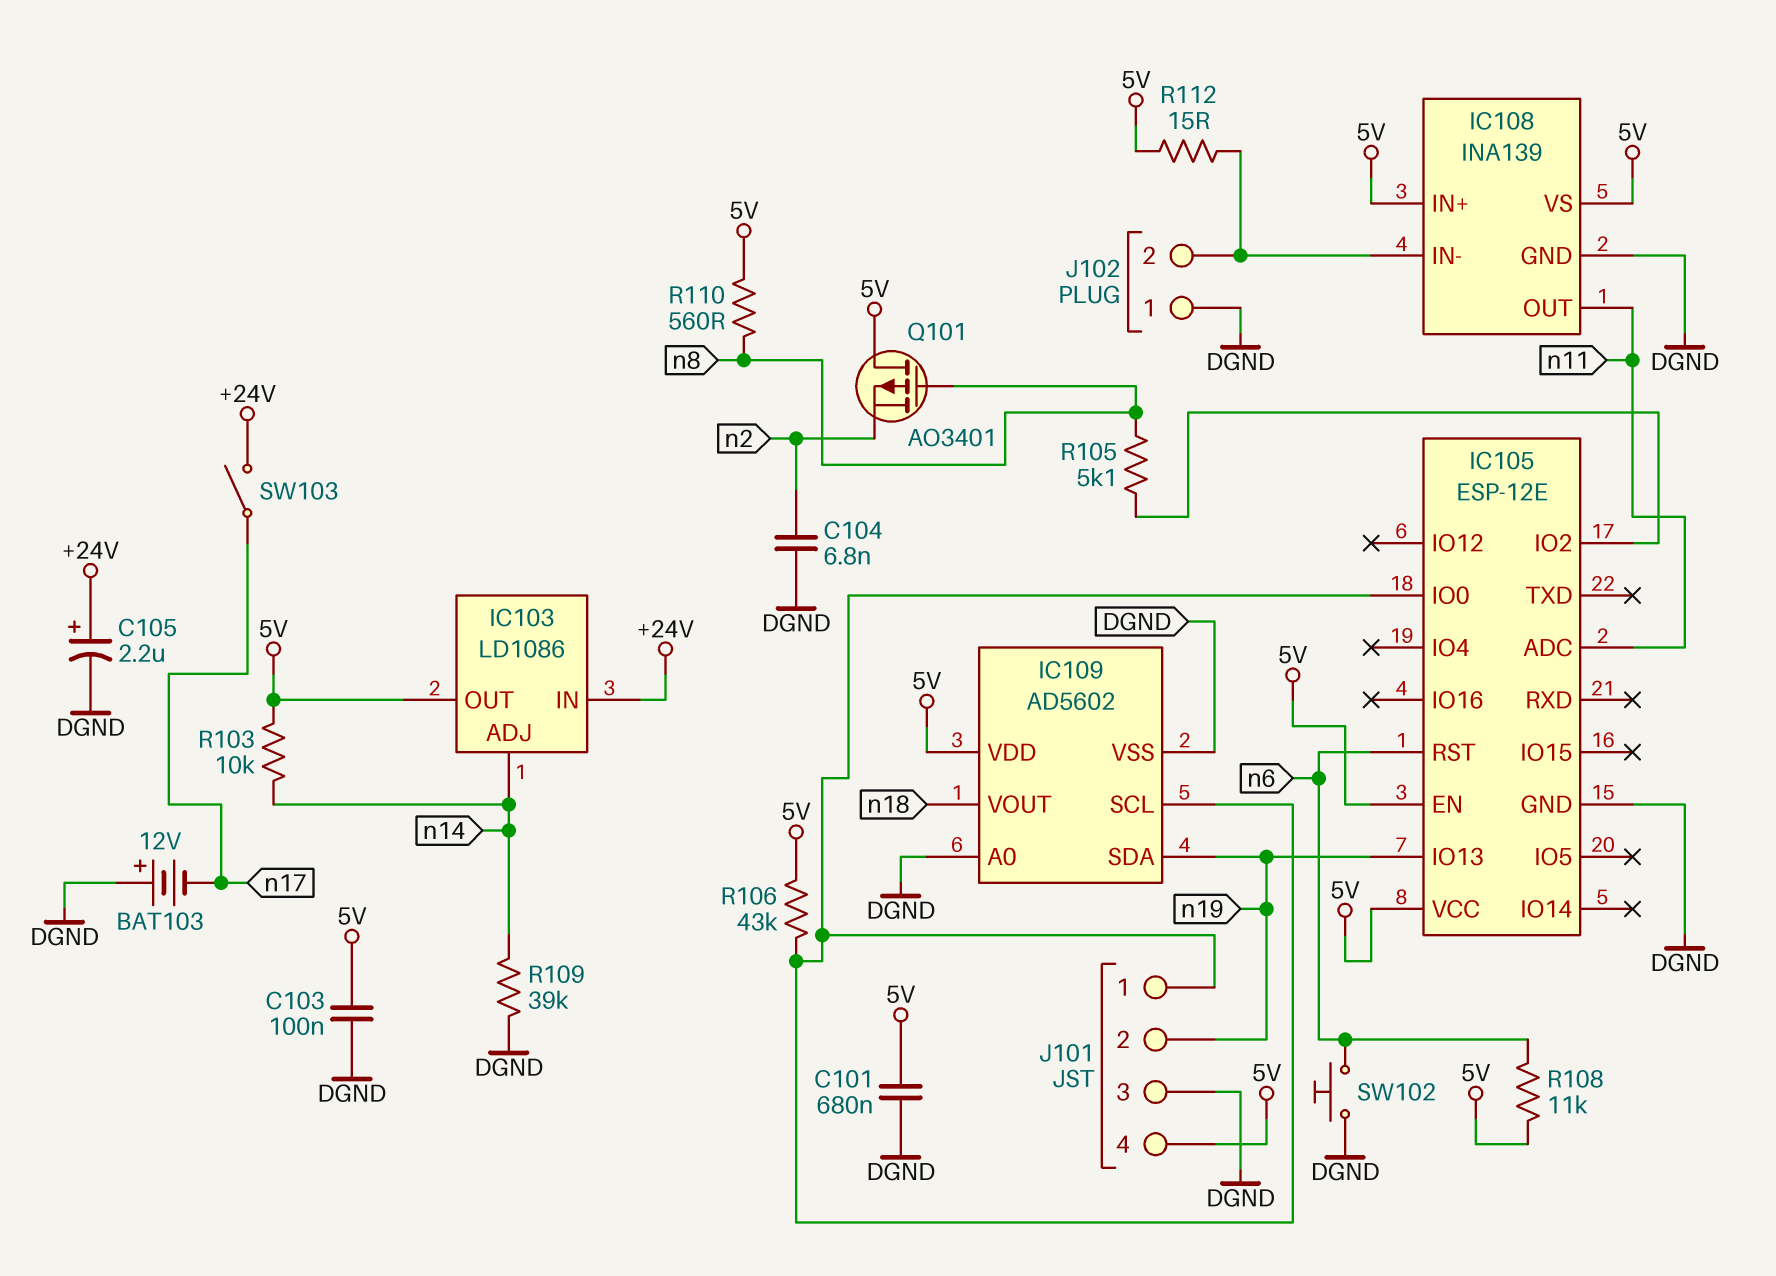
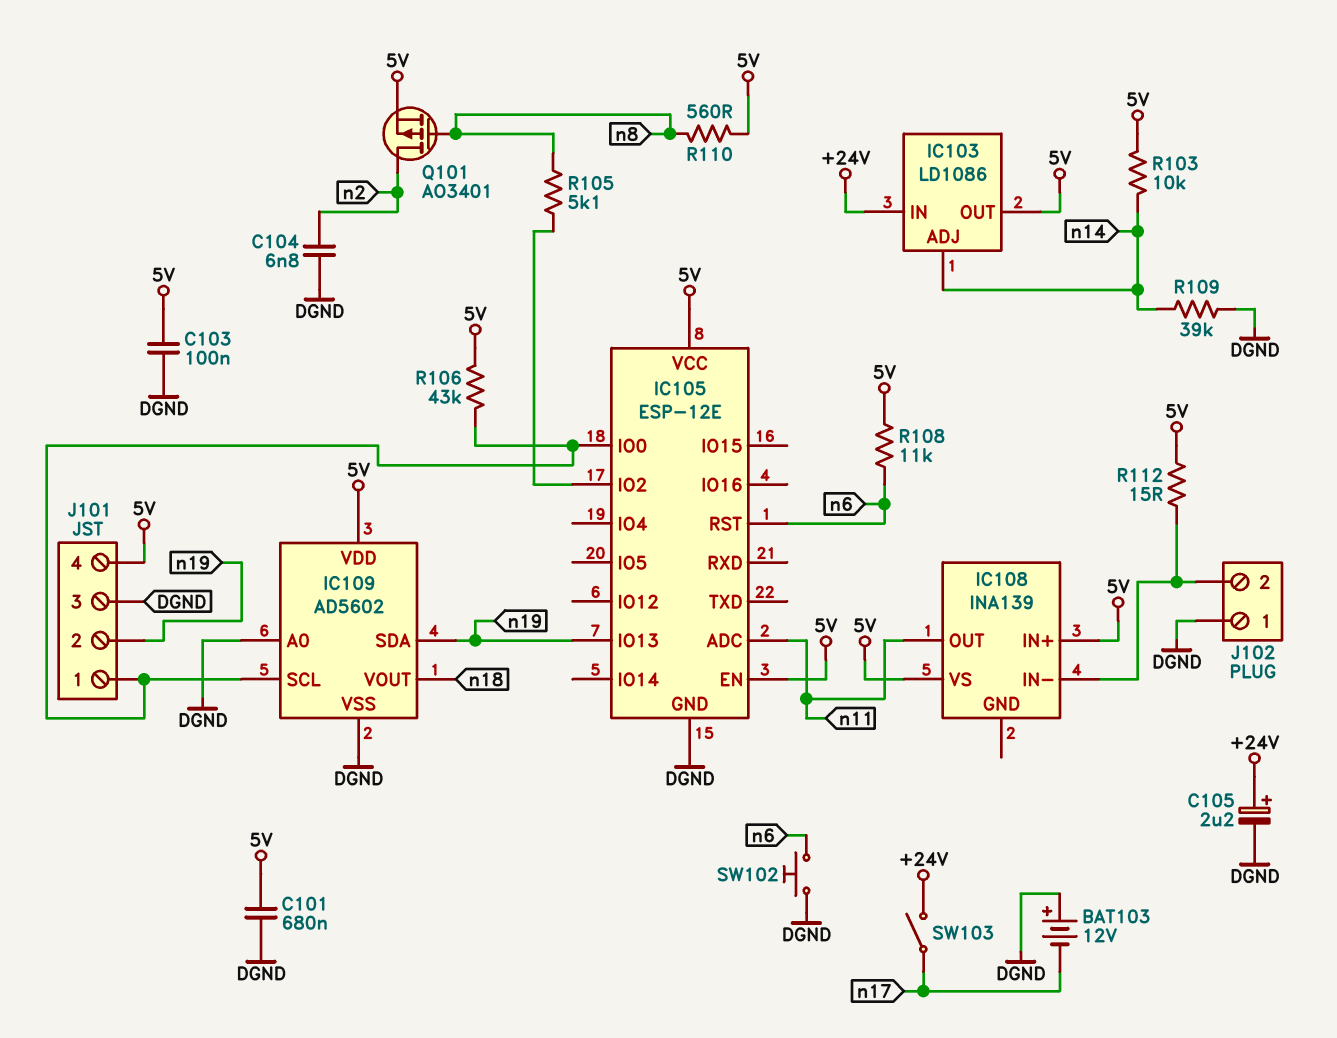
IC108 pin GND: DGND -> none
Q101: PMOS AO3401 (G n8, D 5V, S n2) -> PMOS AO3401 (G n8, D n2, S 5V)

